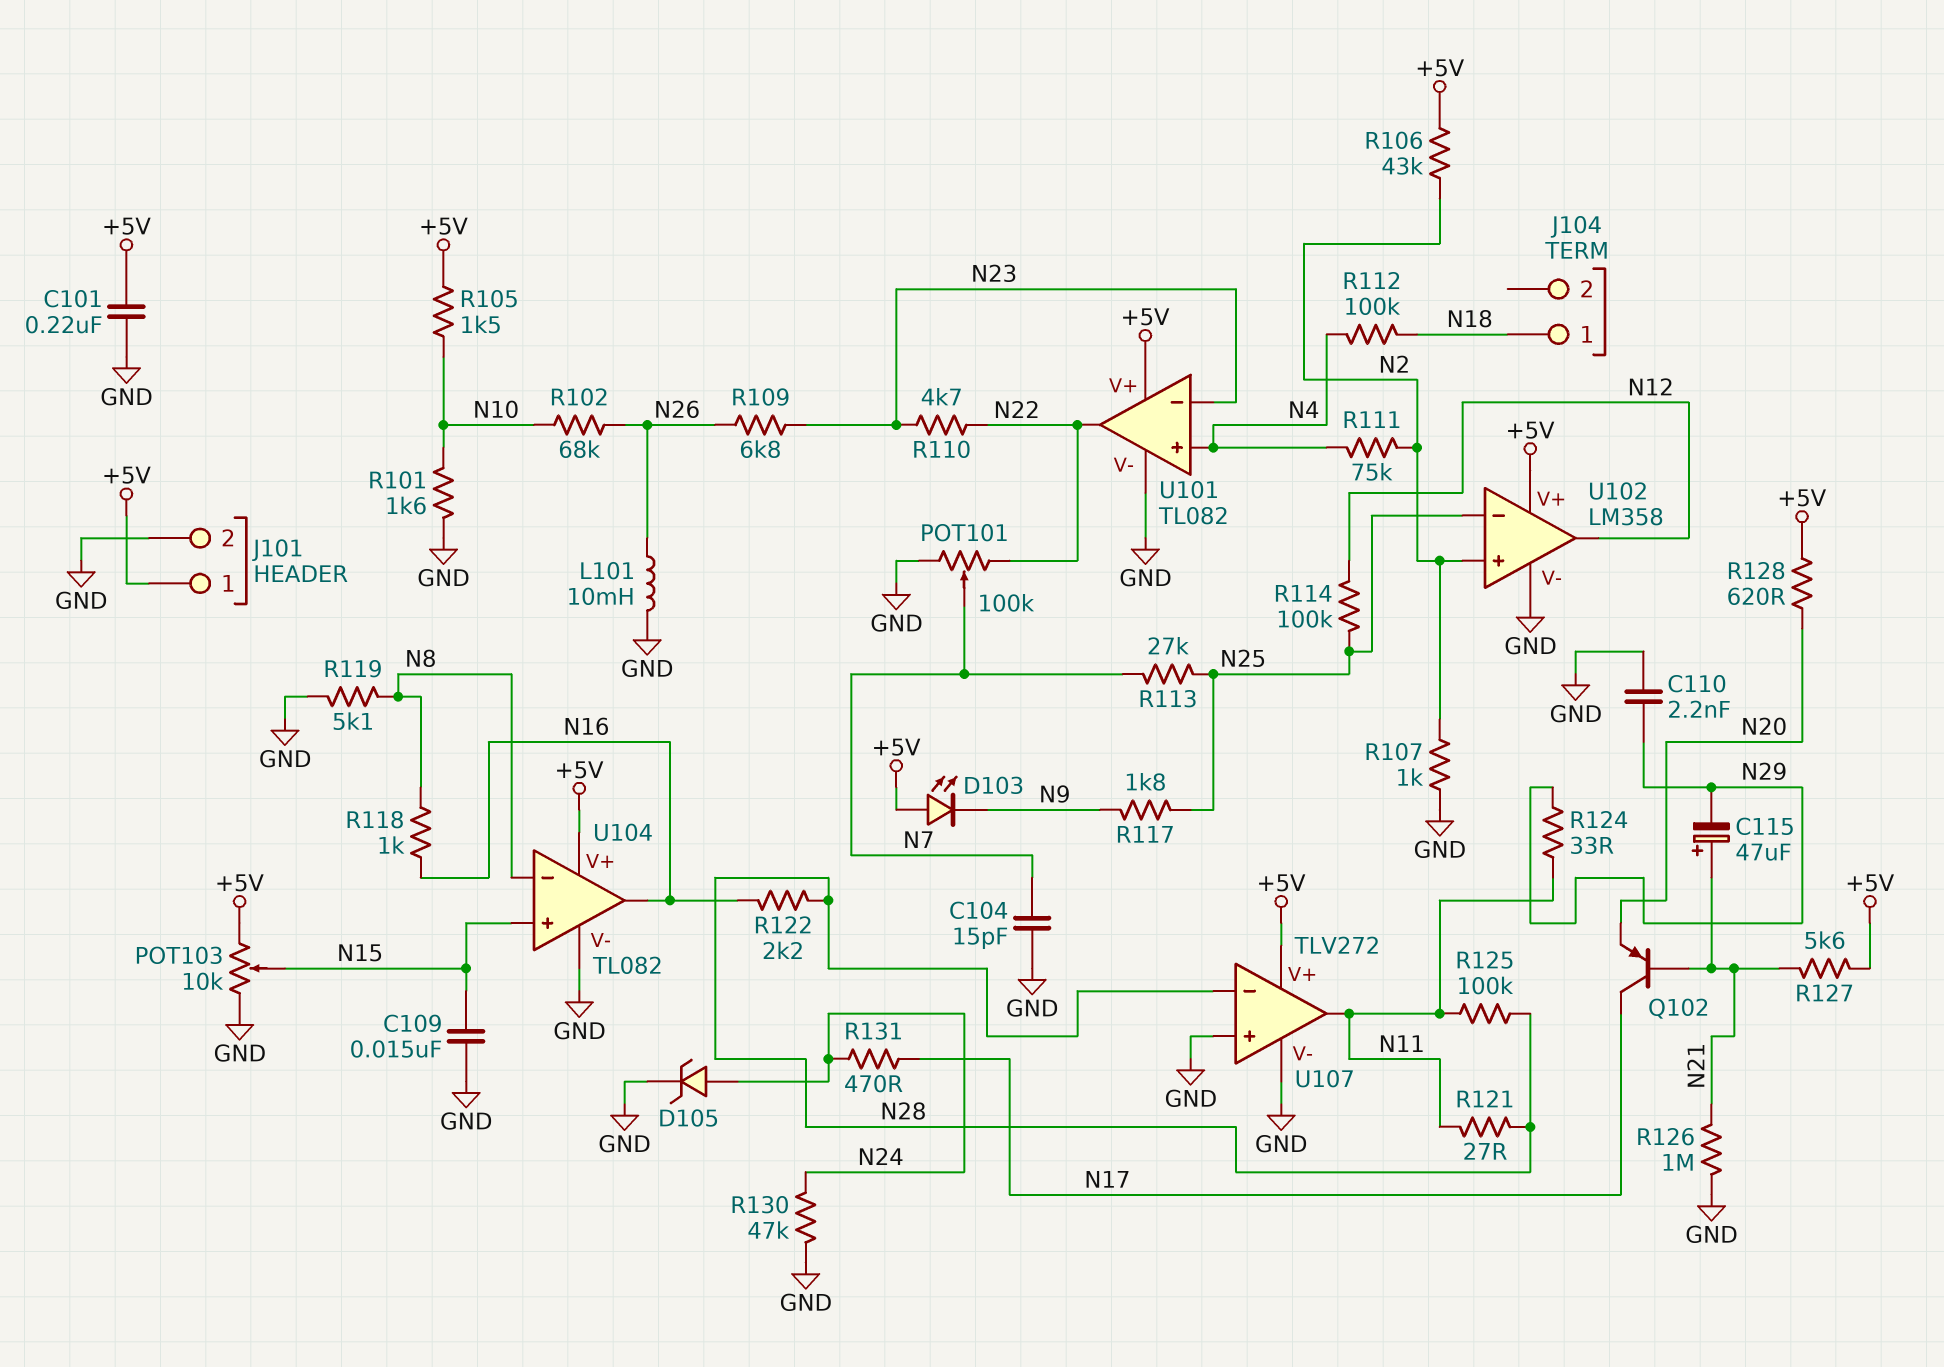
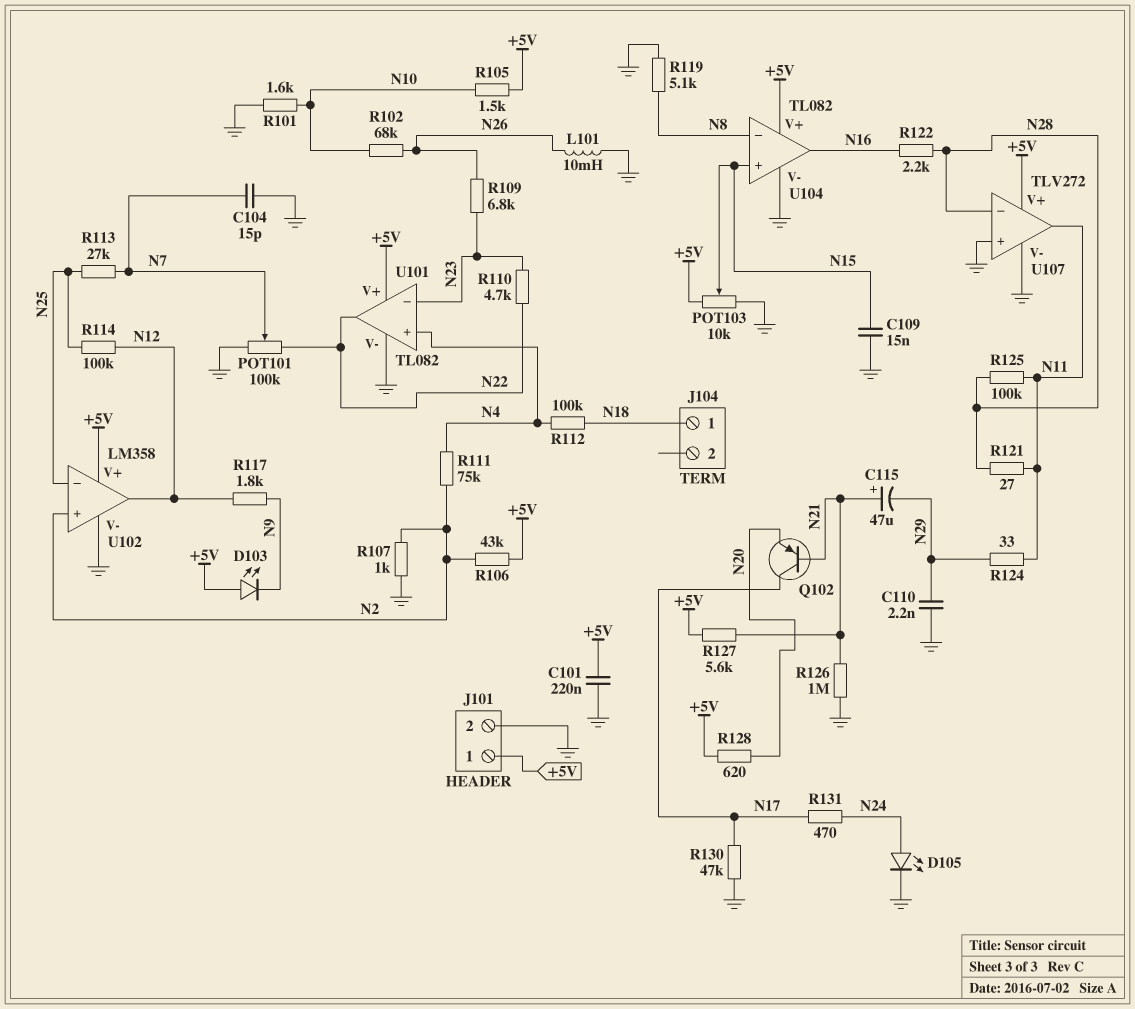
D105: zener (A N24, K GND) -> LED (A N24, K GND)
R117: 1.8k (N9, N25) -> 1.8k (N9, N12)
R118: 1k (N8, N16) -> none
R130: 47k (GND, N24) -> 47k (GND, N17)

